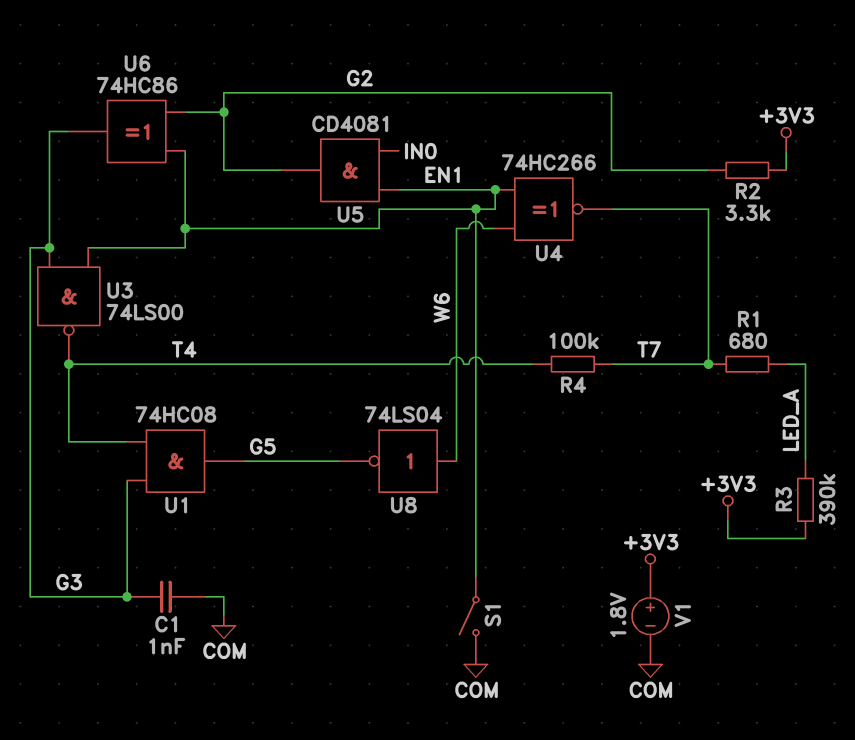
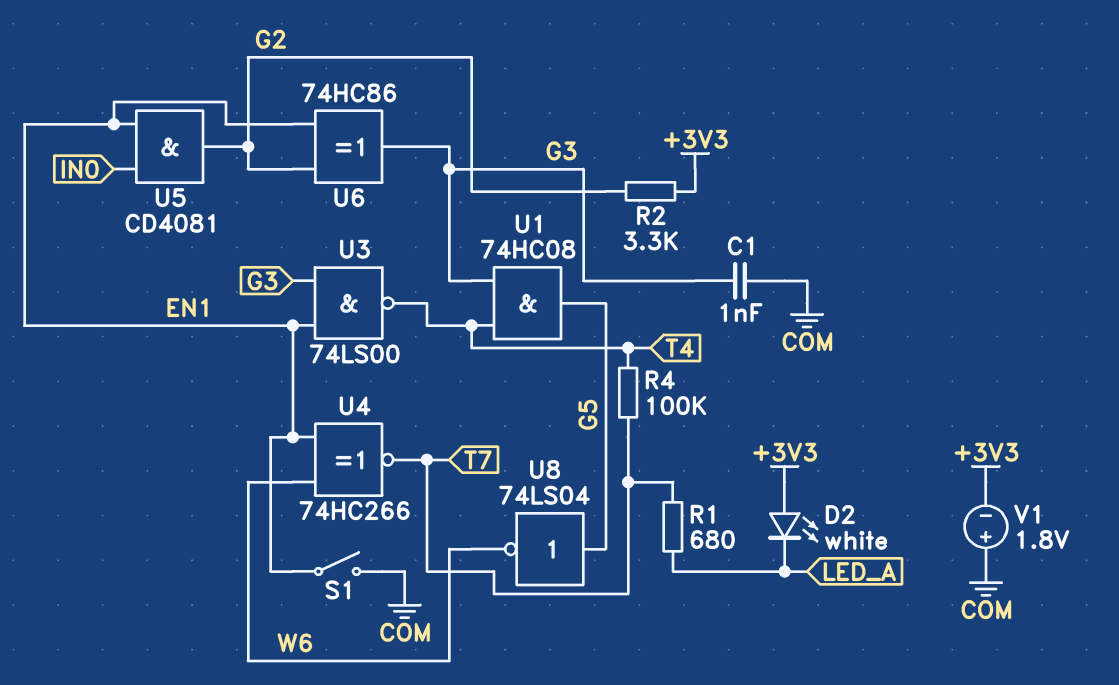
D2: none -> LED white (A +3V3, K LED_A)
R3: 390k (+3V3, LED_A) -> none
U8: NOT 74LS04 (in W6, out G5) -> NOT 74LS04 (in G5, out W6)
V1: 1.8V (plus +3V3, minus COM) -> 1.8V (plus COM, minus +3V3)

